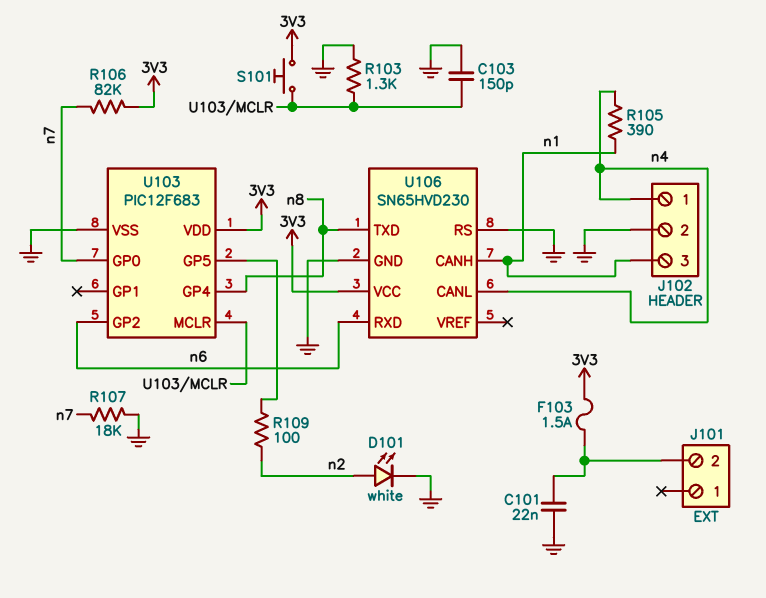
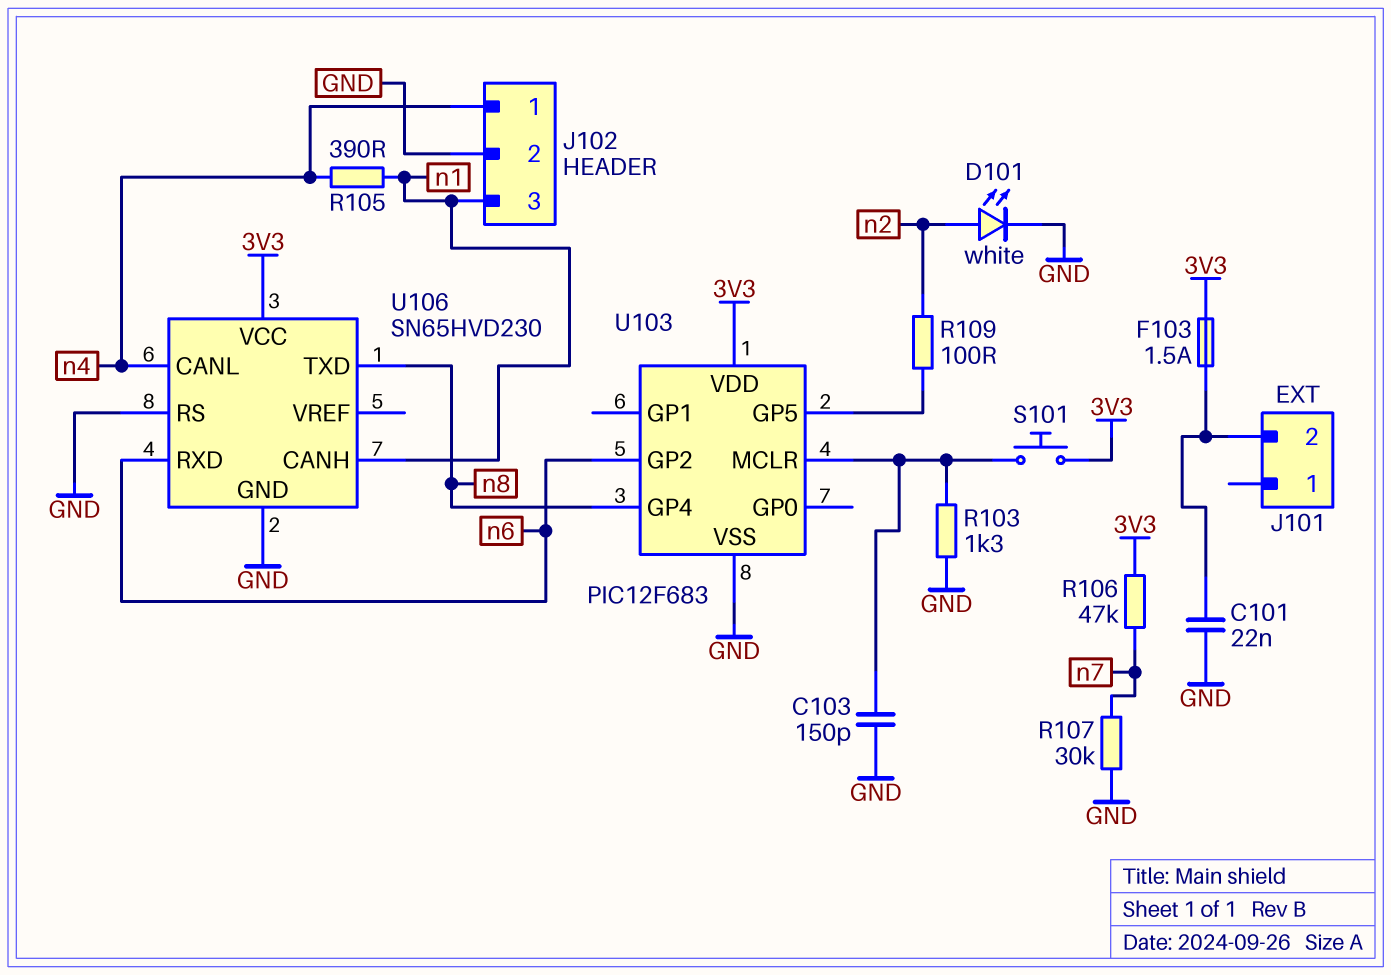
R106: 82k (3V3, n7) -> 47k (3V3, n7)
R107: 18k (GND, n7) -> 30k (GND, n7)
U103 pin GP0: n7 -> none

